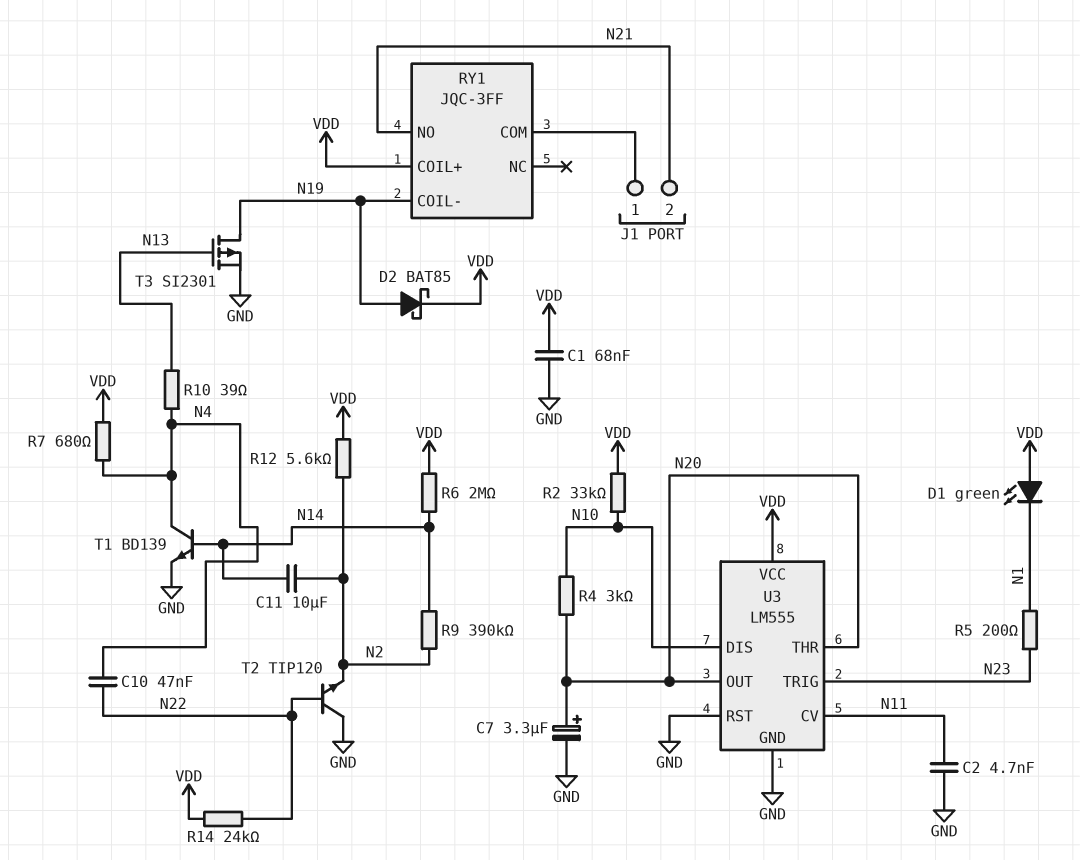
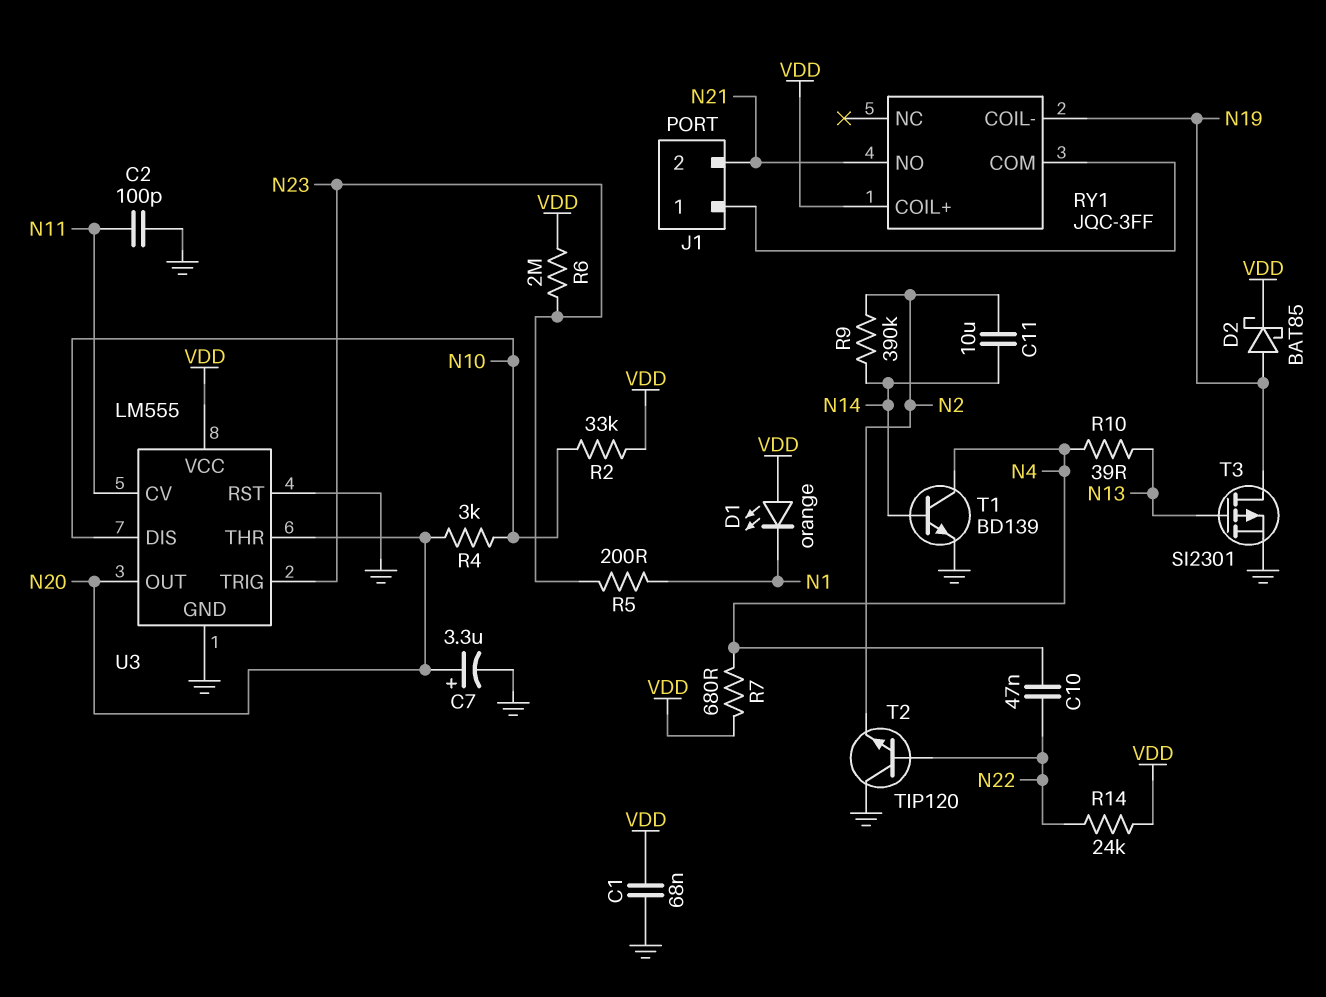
C2: 4.7nF (GND, N11) -> 100pF (GND, N11)
D1: LED green (A VDD, K N1) -> LED orange (A VDD, K N1)
R6: 2M (N14, VDD) -> 2M (N23, VDD)
R12: 5.6k (N2, VDD) -> none

